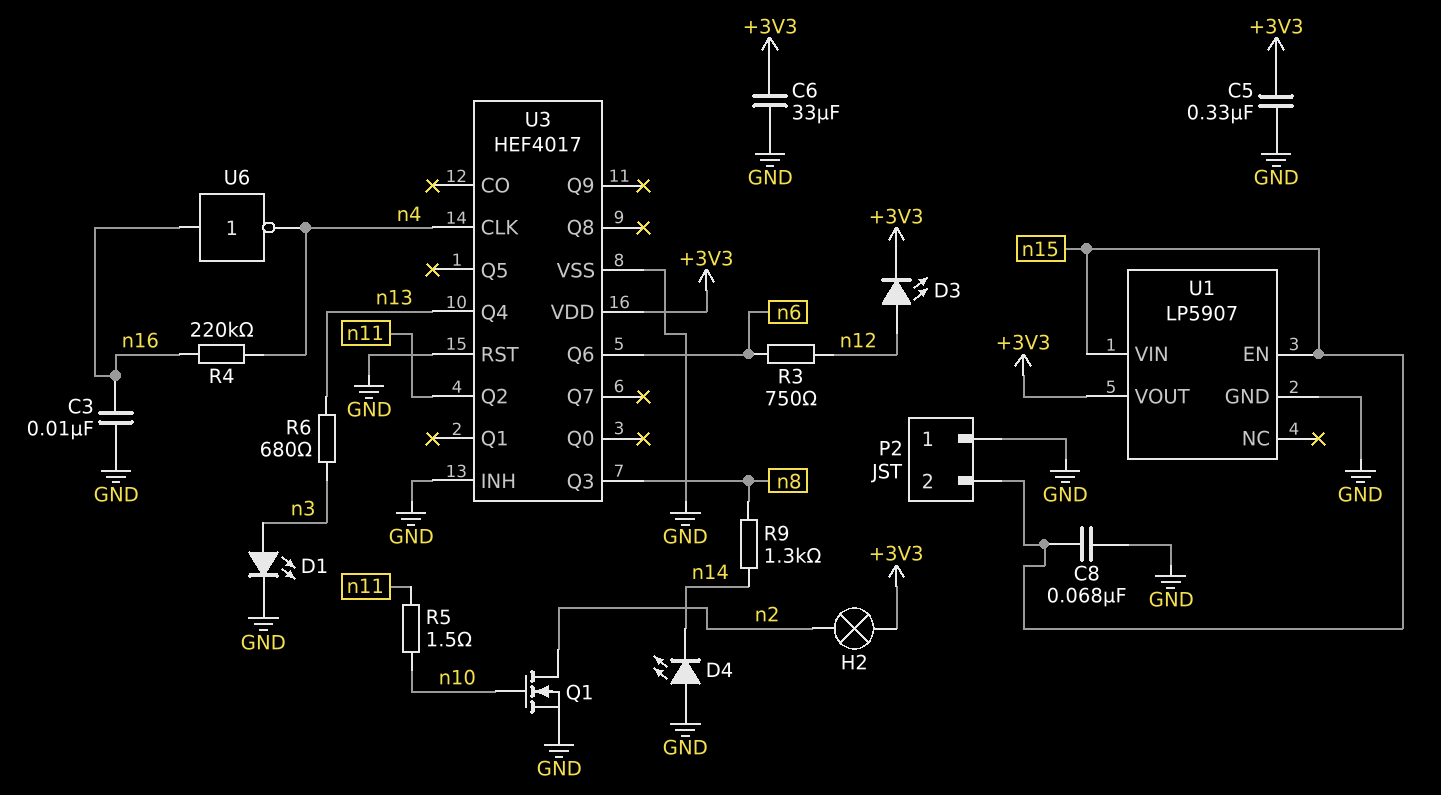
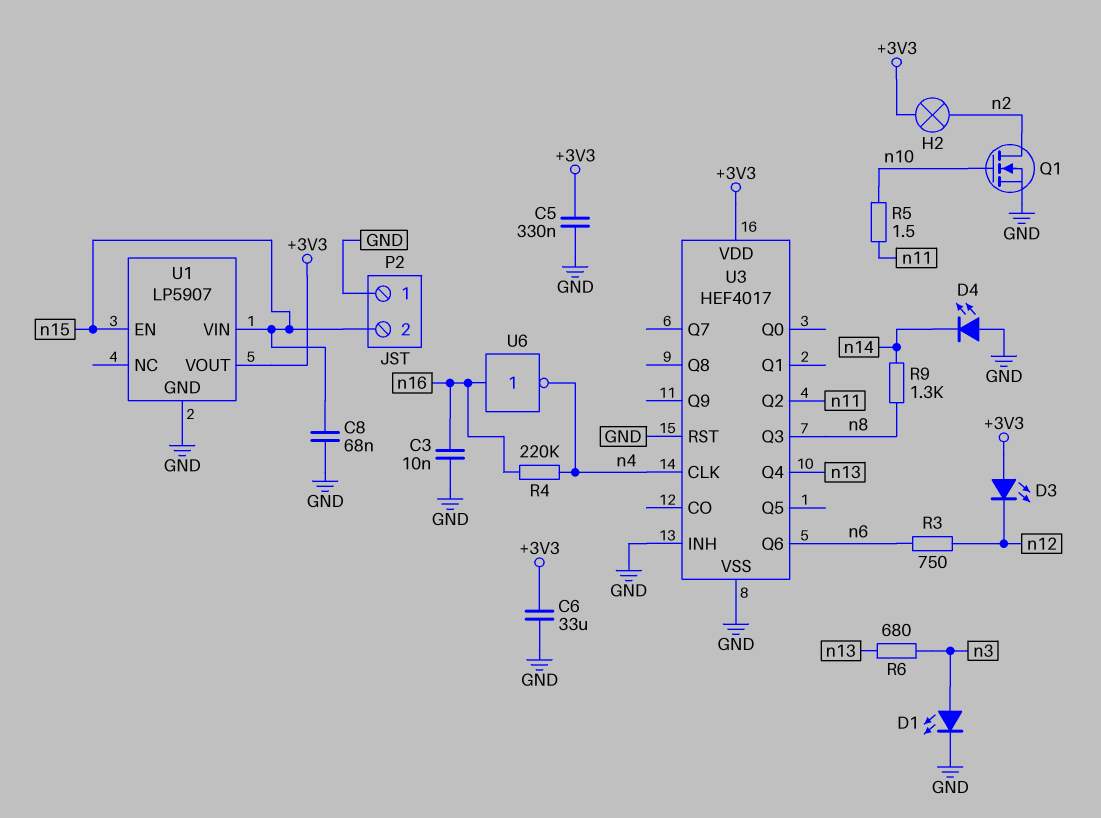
D3: LED (A n12, K +3V3) -> LED (A +3V3, K n12)

